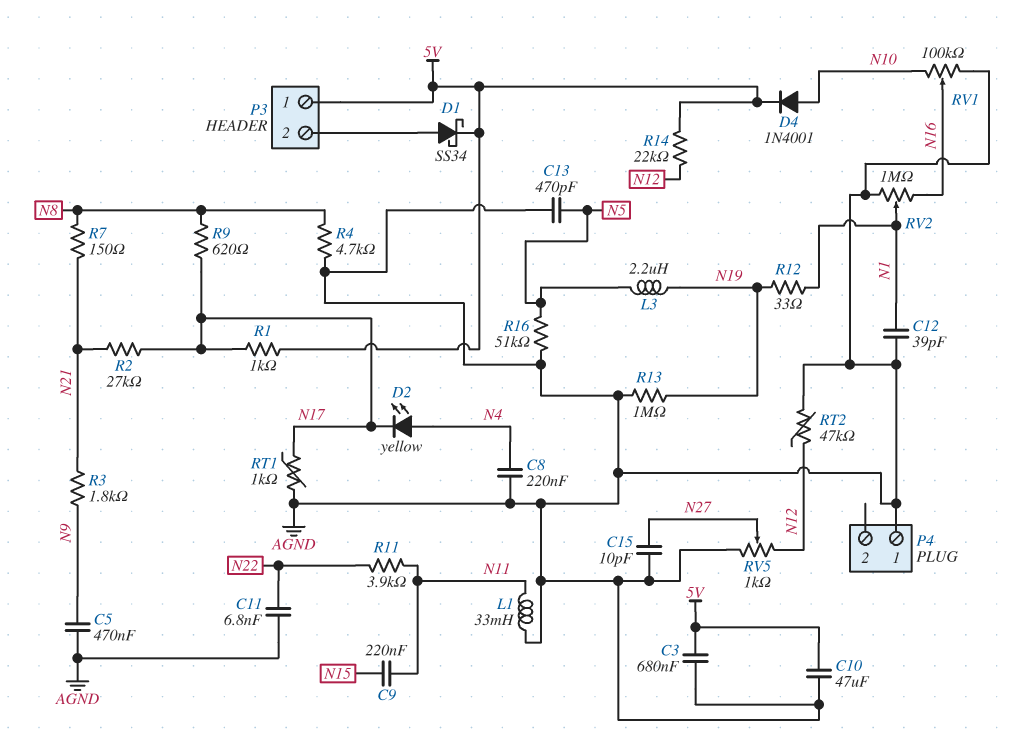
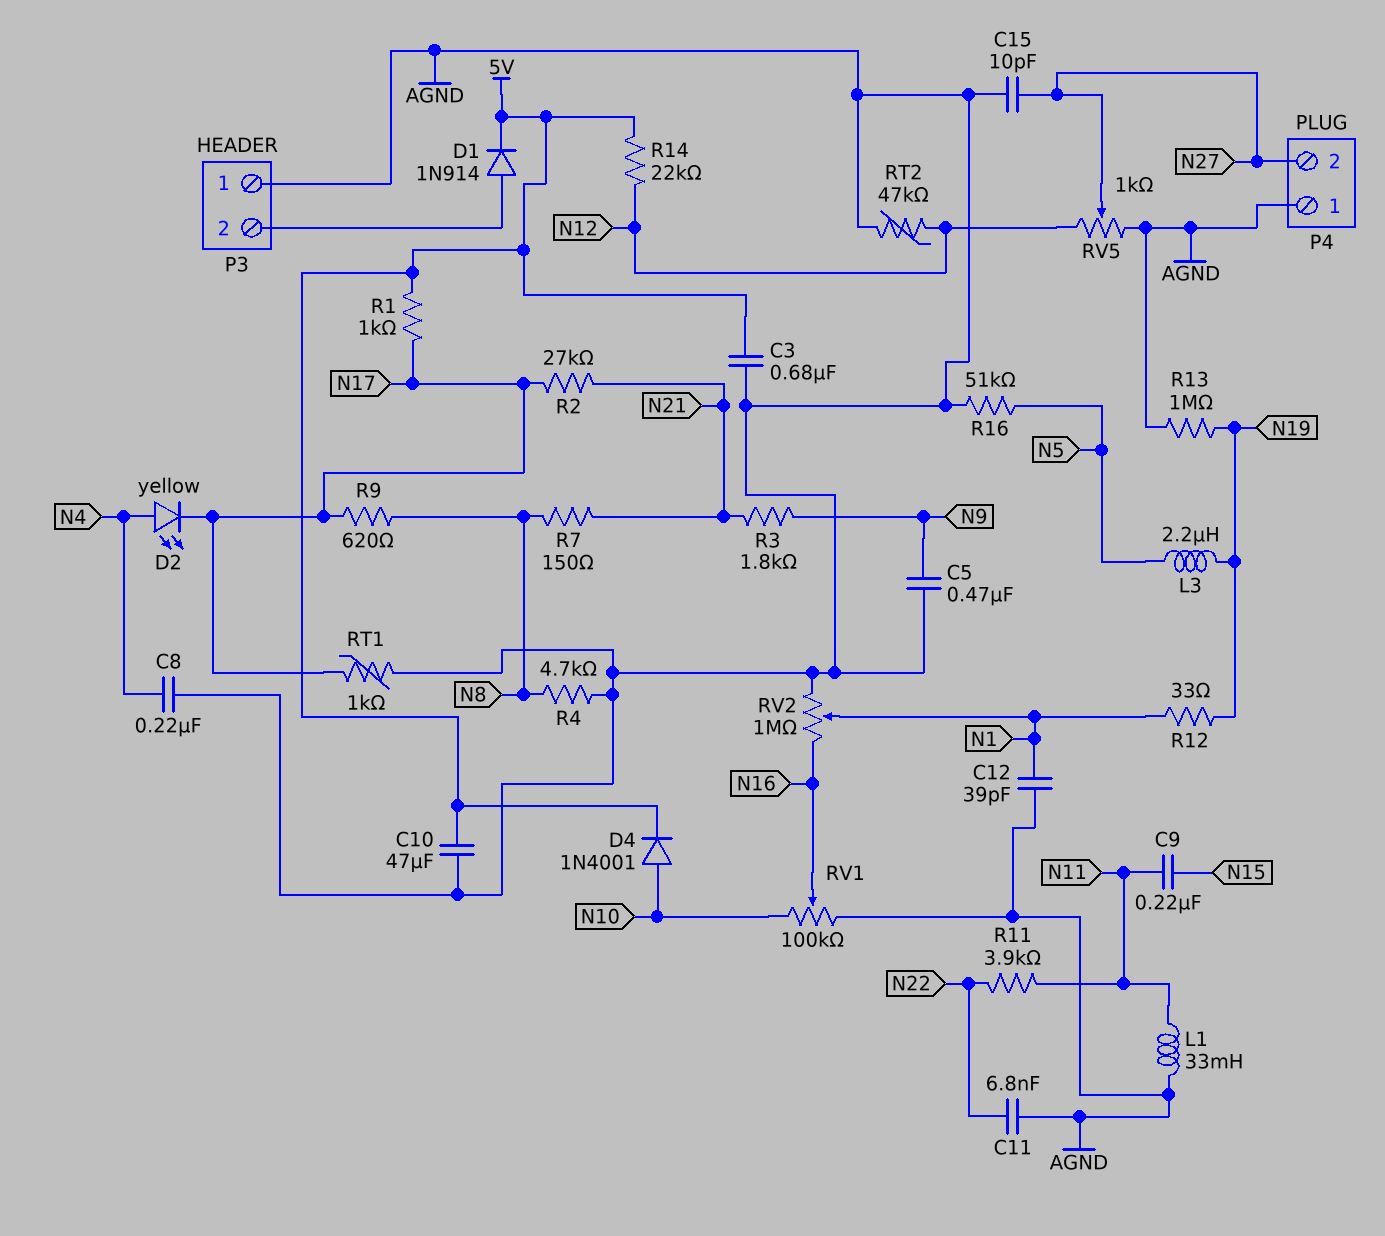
C13: 470pF (AGND, N5) -> none
D1: schottky SS34 (A P3/2, K 5V) -> diode 1N914 (A P3/2, K 5V)
P3 pin 1: 5V -> AGND
P4 pin 2: none -> N27

